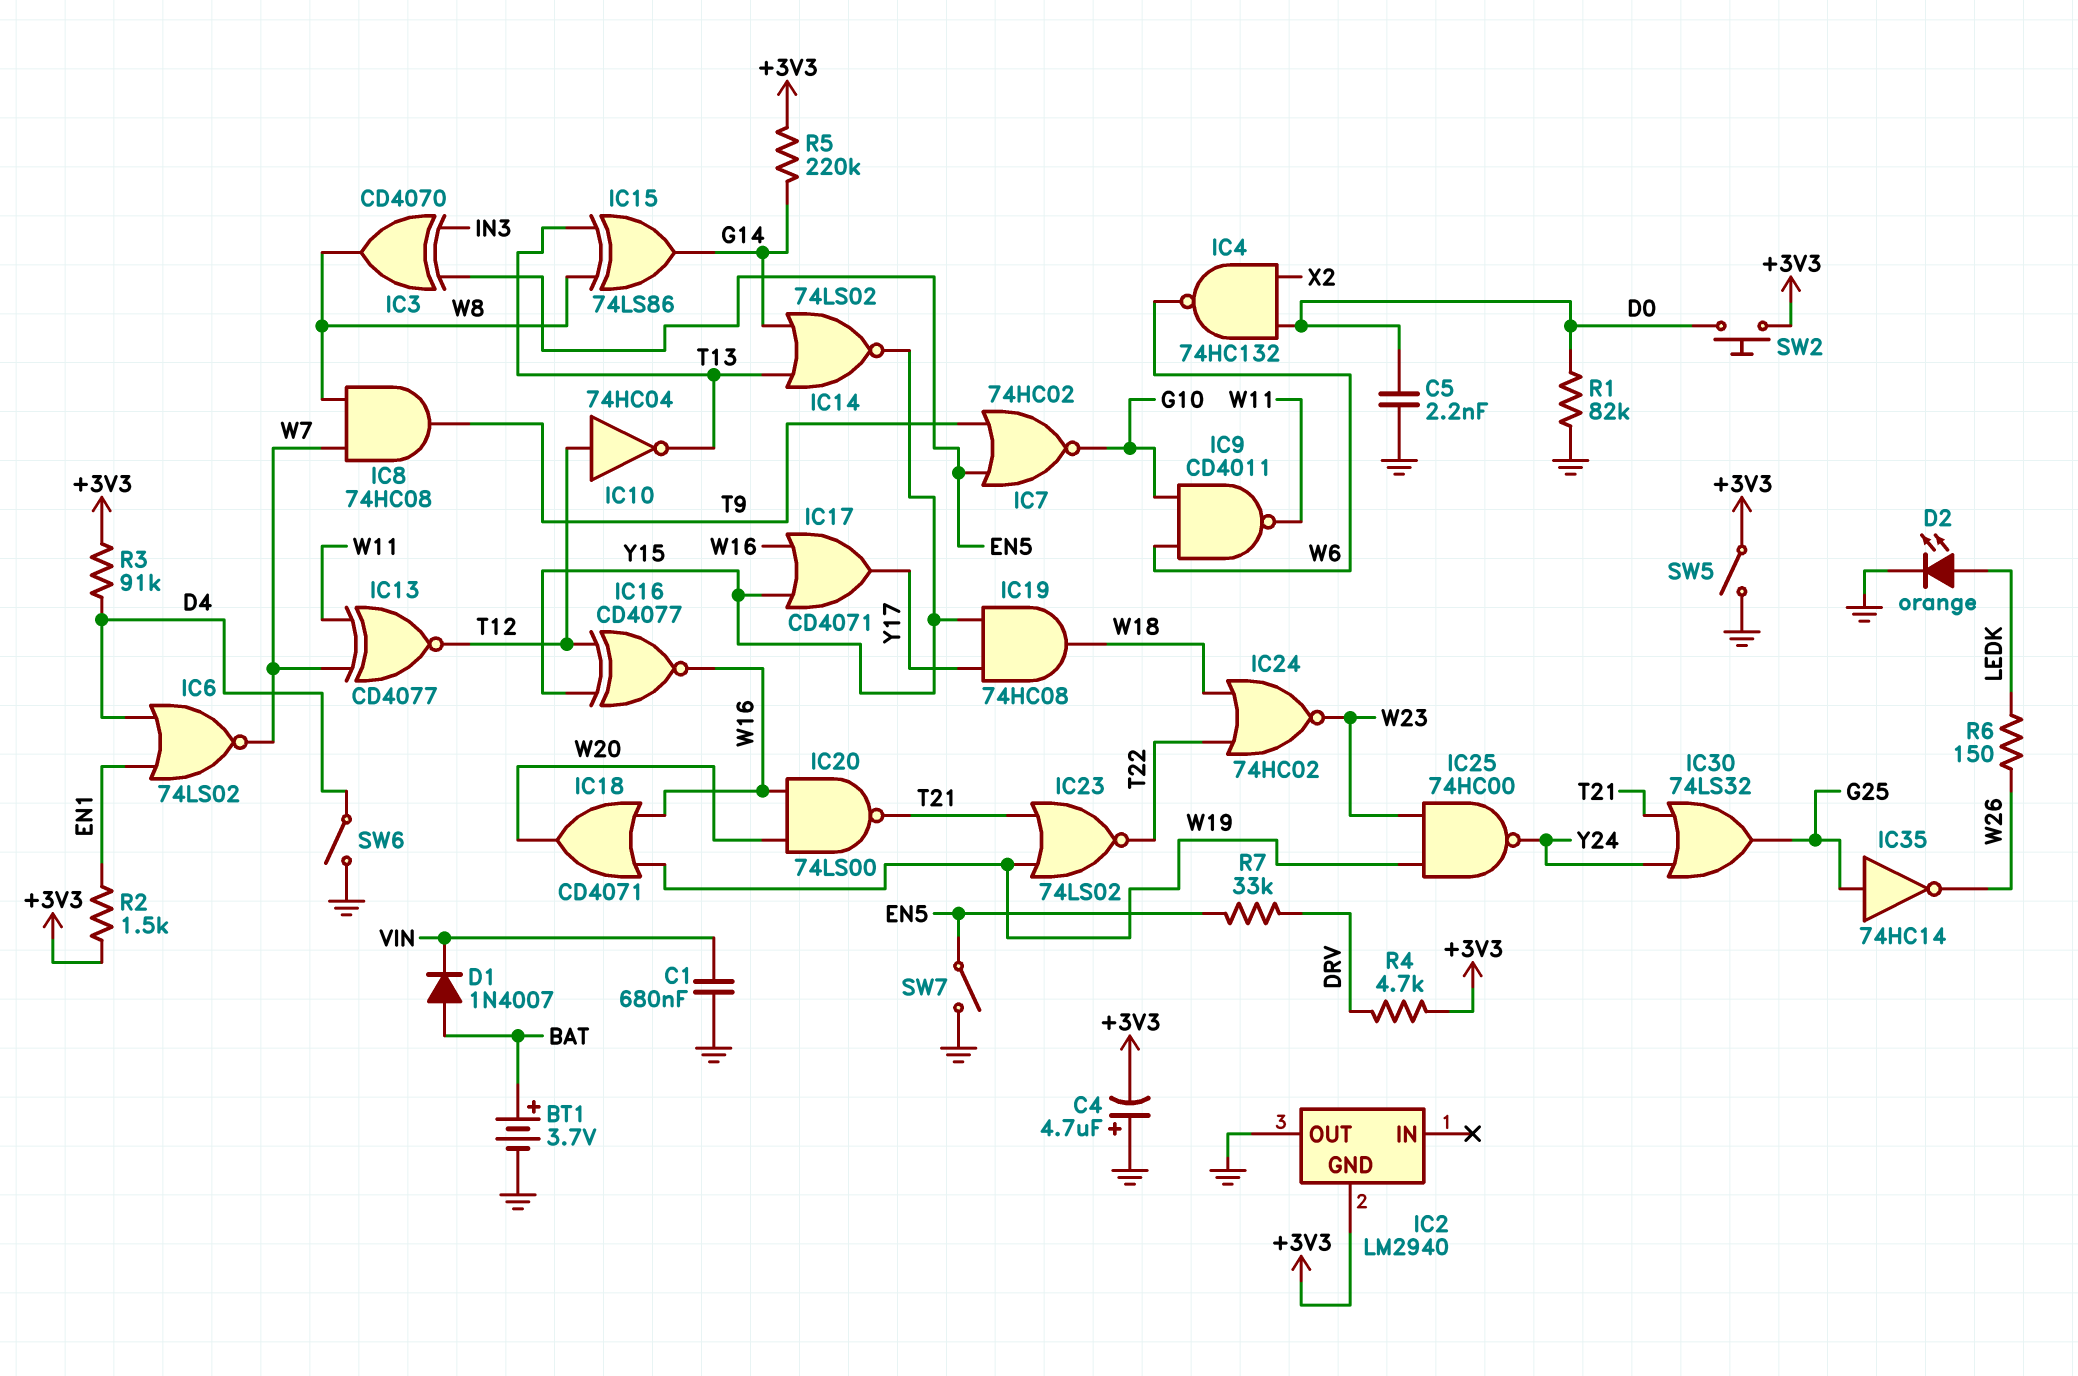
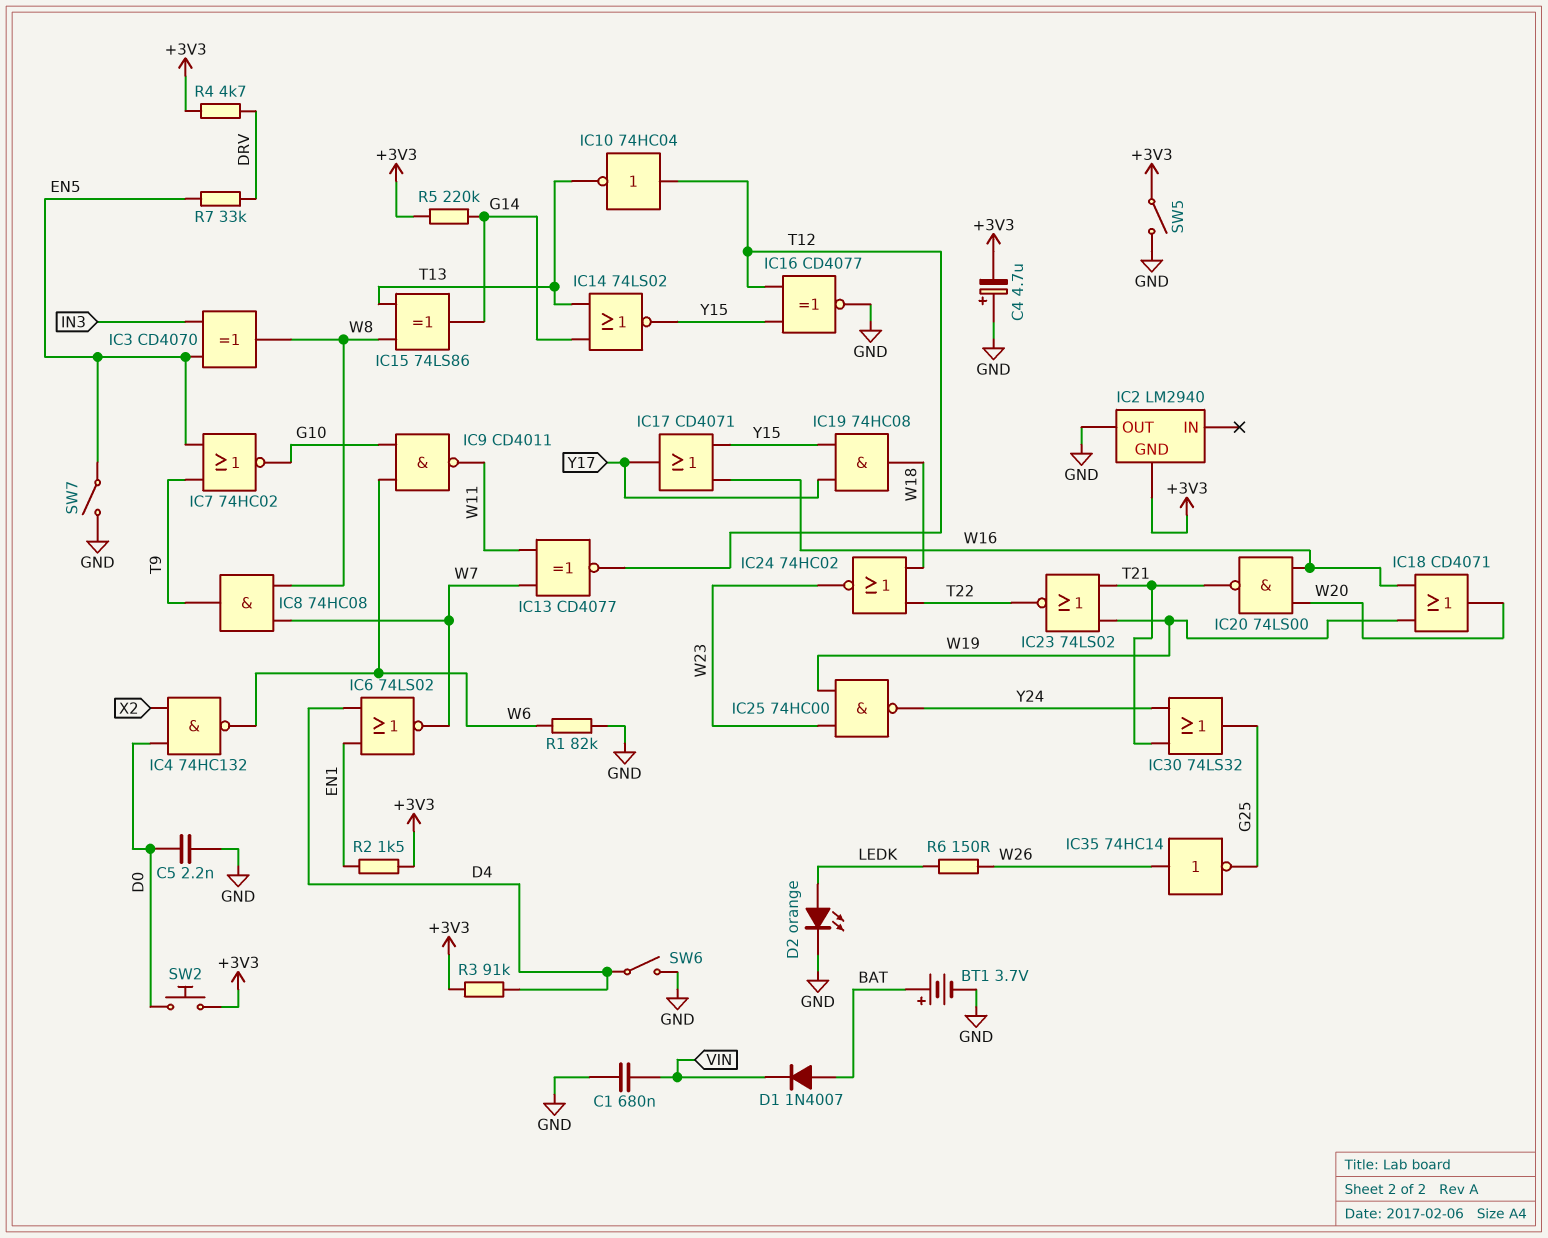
IC16: XNOR CD4077 (in T12, in Y15, out W16) -> XNOR CD4077 (in T12, in Y15, out GND)
IC35: NOT 74HC14 (in G25, out W26) -> NOT 74HC14 (in W26, out G25)
R1: 82k (D0, GND) -> 82k (GND, W6)

